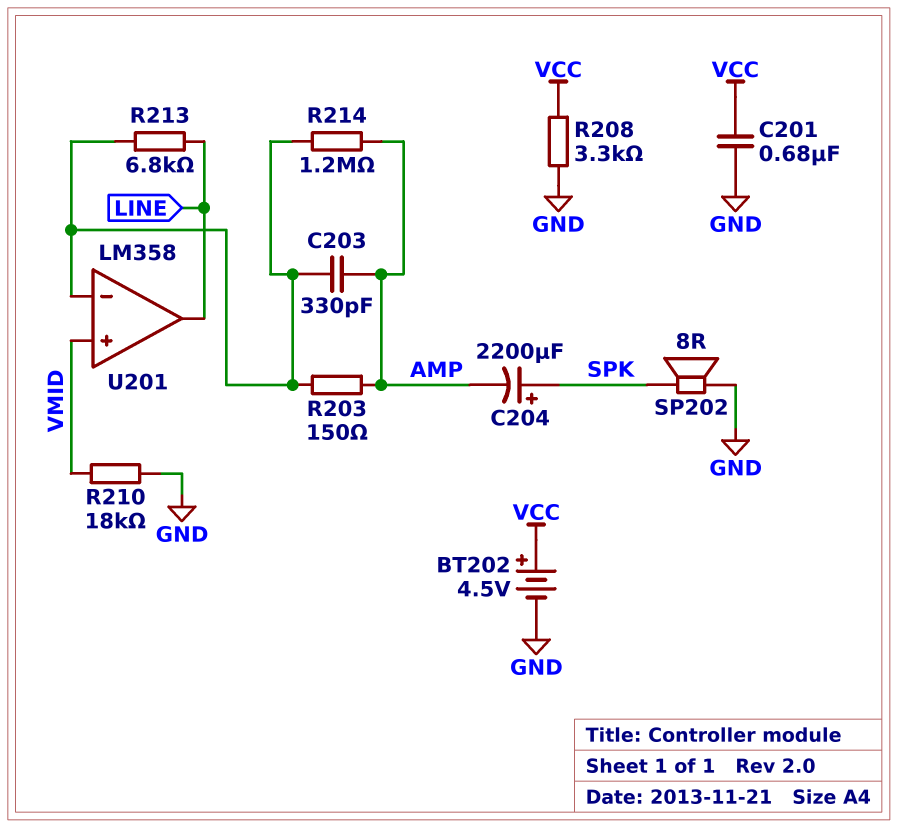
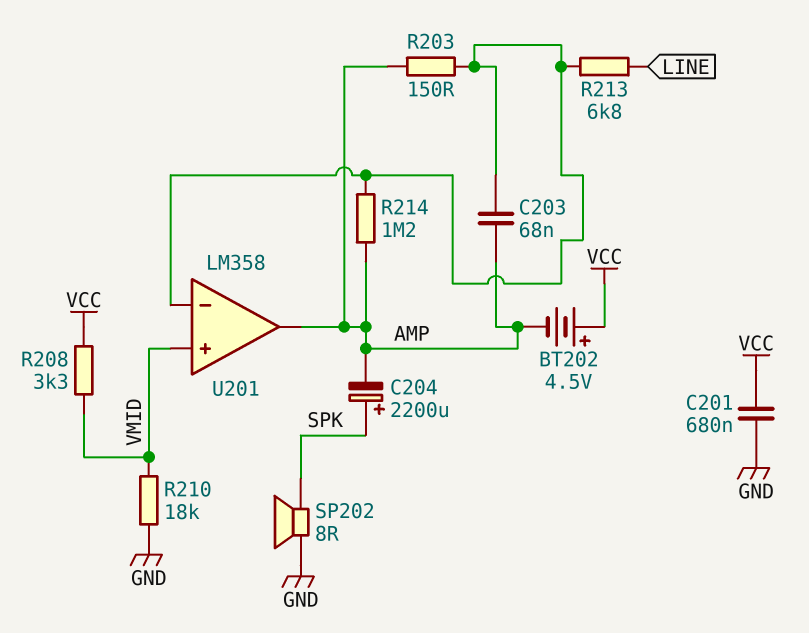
BT202: 4.5V (plus VCC, minus GND) -> 4.5V (plus VCC, minus AMP)
C203: 330pF (AMP, U201/in-) -> 68nF (AMP, U201/in-)
R208: 3.3k (GND, VCC) -> 3.3k (VCC, VMID)
U201 pin out: LINE -> AMP

